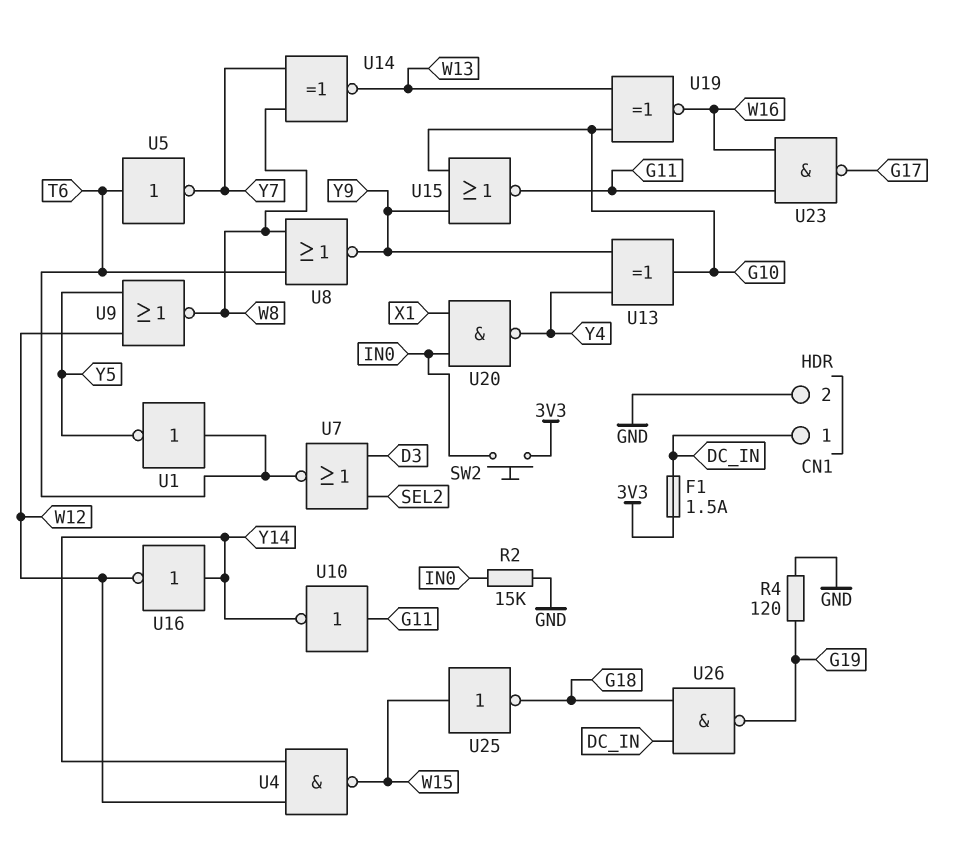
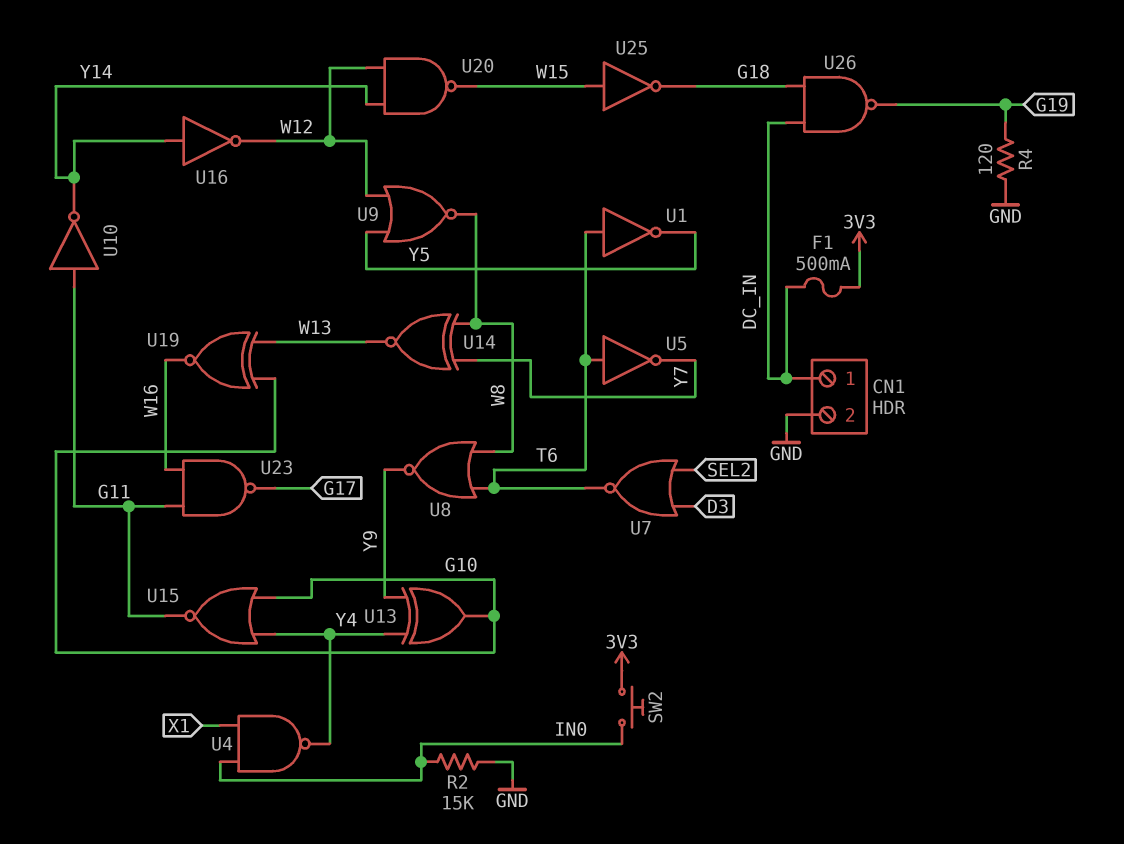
F1: 1.5A (3V3, DC_IN) -> 500mA (3V3, DC_IN)
U4: NAND (in W12, in Y14, out W15) -> NAND (in IN0, in X1, out Y4)
U15: NOR (in G10, in Y9, out G11) -> NOR (in G10, in Y4, out G11)
U20: NAND (in IN0, in X1, out Y4) -> NAND (in W12, in Y14, out W15)

